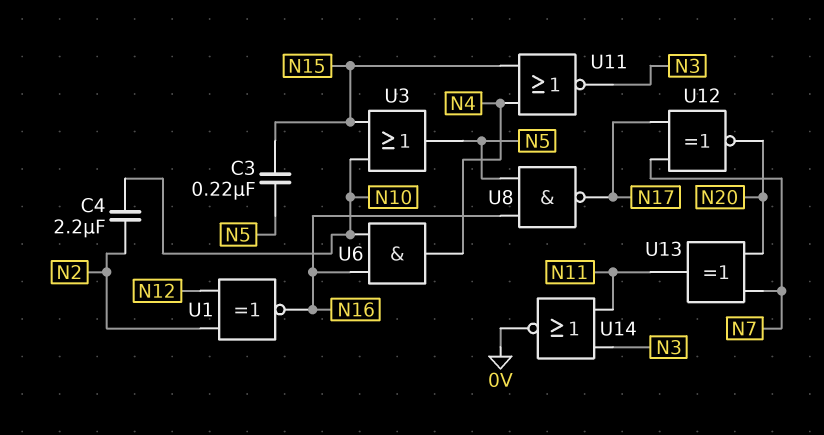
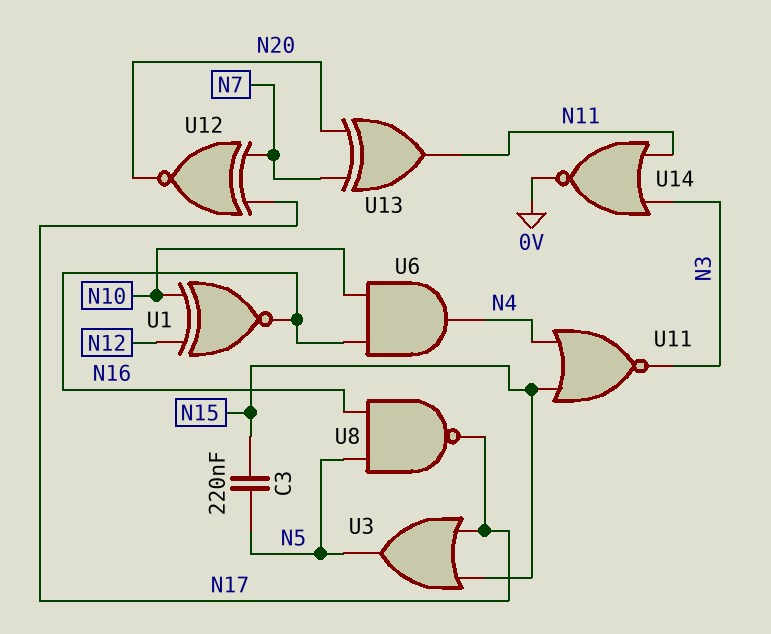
C4: 2.2uF (N2, N10) -> none
U1: XNOR (in N2, in N12, out N16) -> XNOR (in N10, in N12, out N16)
U3: OR (in N10, in N15, out N5) -> OR (in N15, in N17, out N5)

